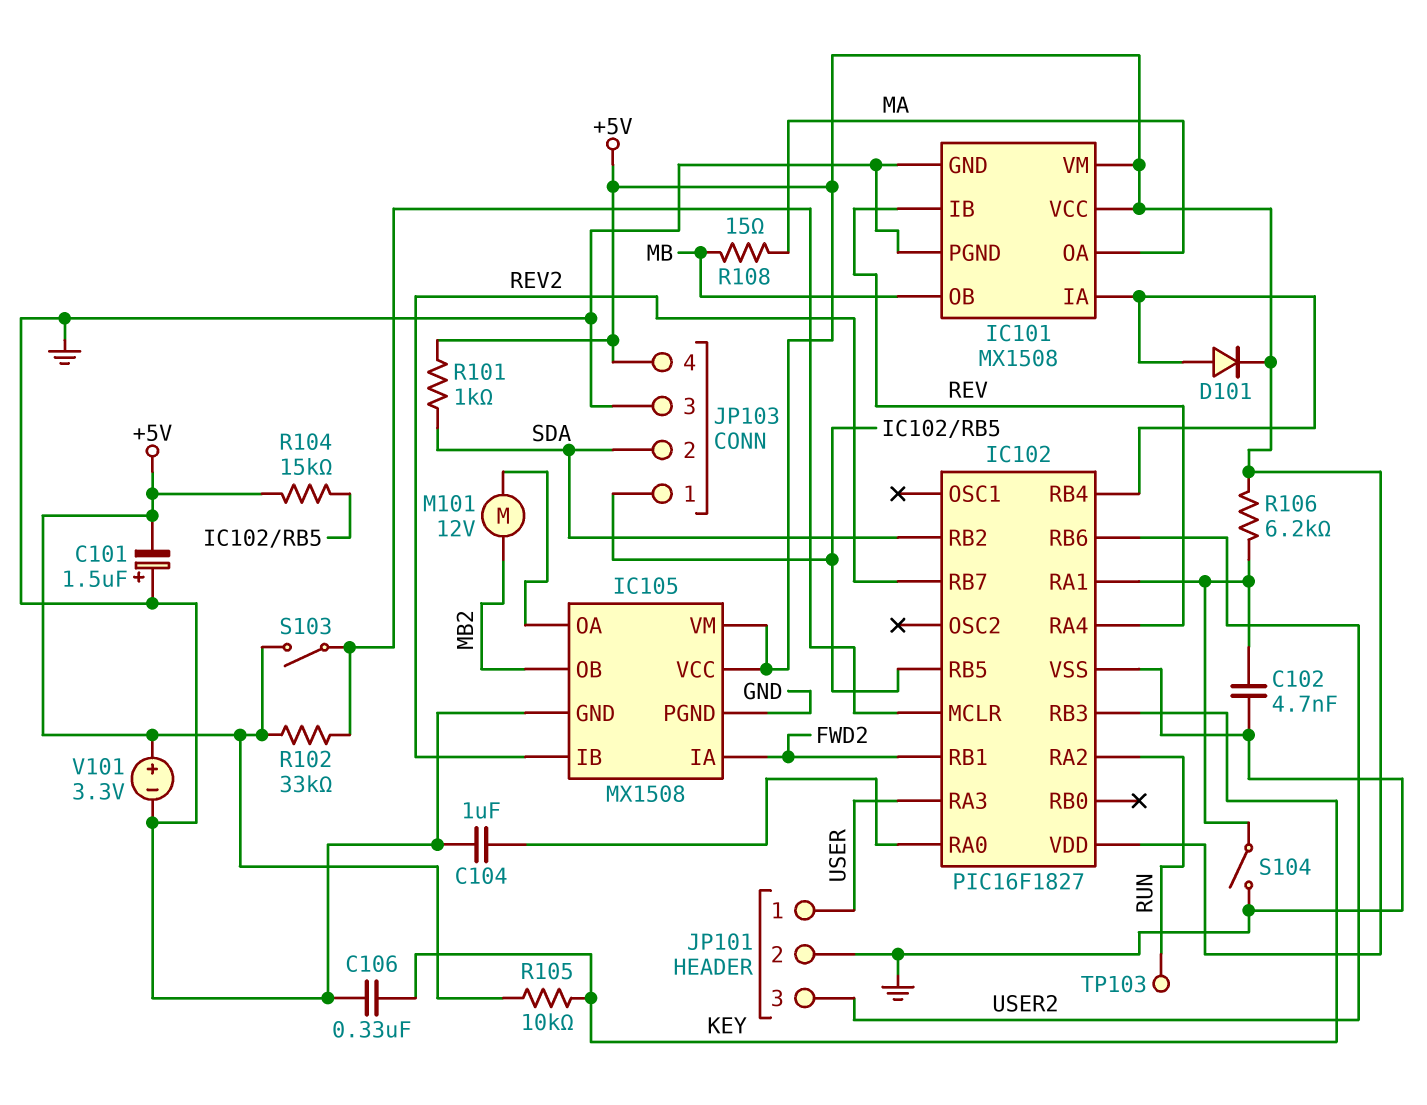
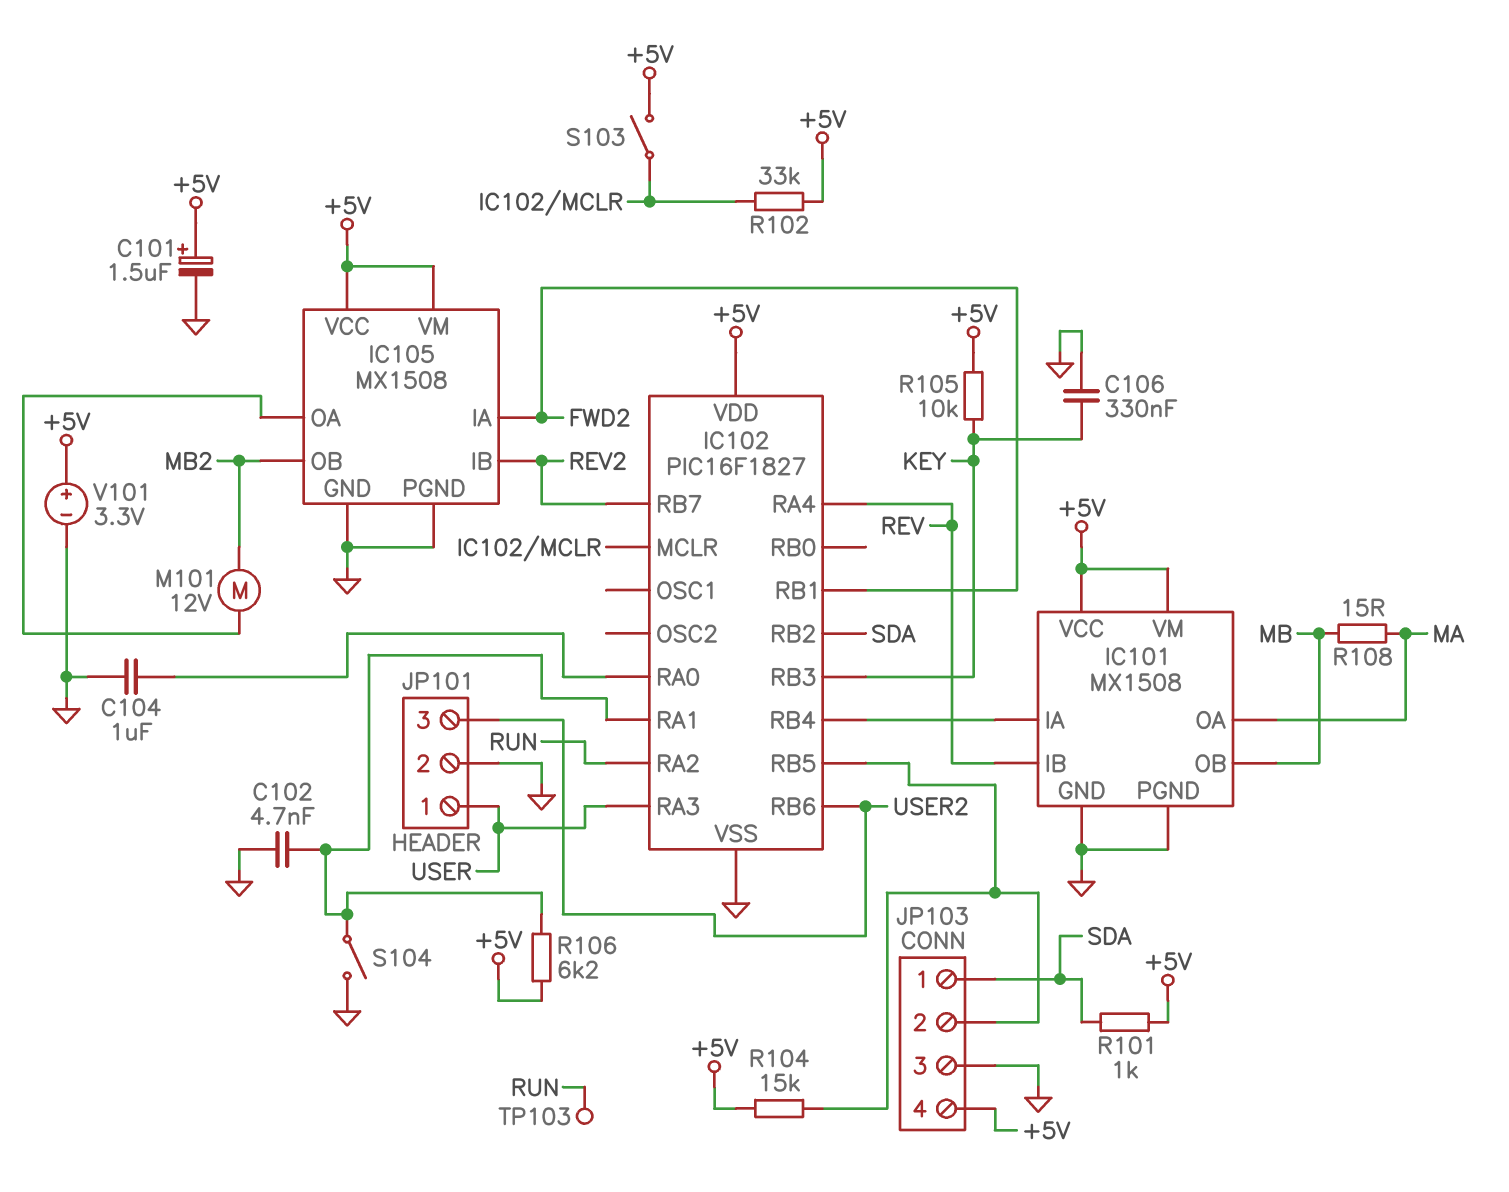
C101: 1.5uF (plus GND, minus +5V) -> 1.5uF (plus +5V, minus GND)
D101: diode (A IC101/IA, K +5V) -> none
JP103 pin 1: IC102/RB5 -> SDA
JP103 pin 2: SDA -> IC102/RB5

